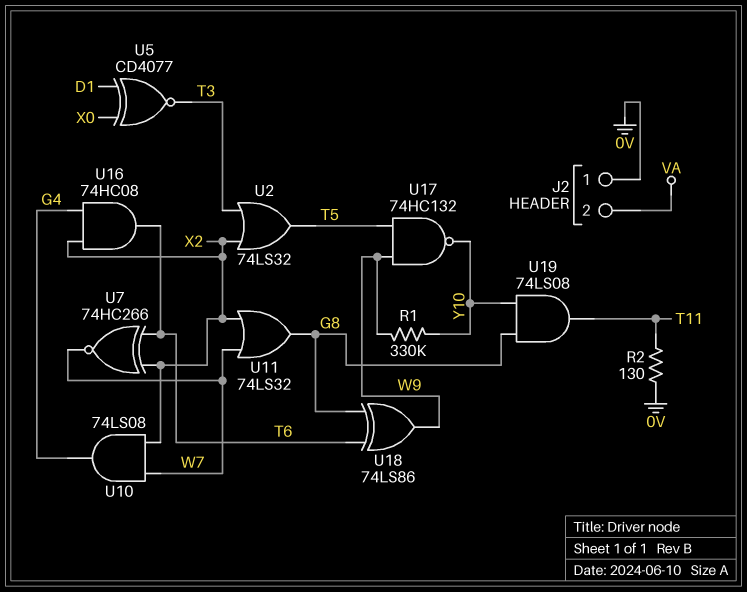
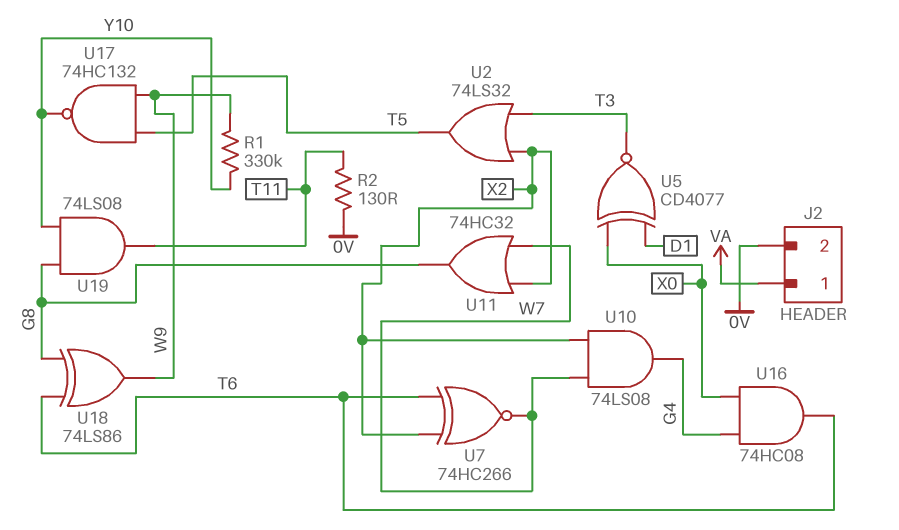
J2 pin 1: 0V -> VA
J2 pin 2: VA -> 0V
U11: OR 74LS32 (in W7, in X2, out G8) -> OR 74HC32 (in W7, in X2, out G8)
U16: AND 74HC08 (in G4, in X2, out T6) -> AND 74HC08 (in G4, in X0, out T6)

